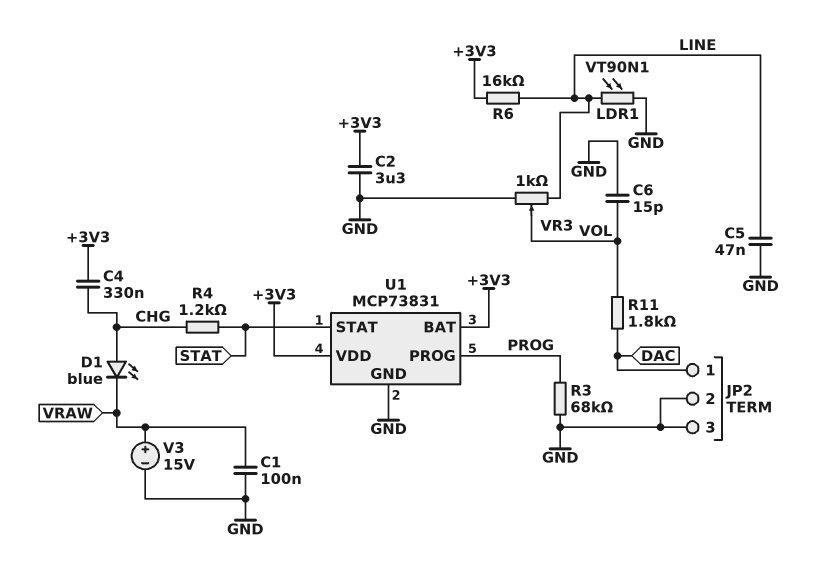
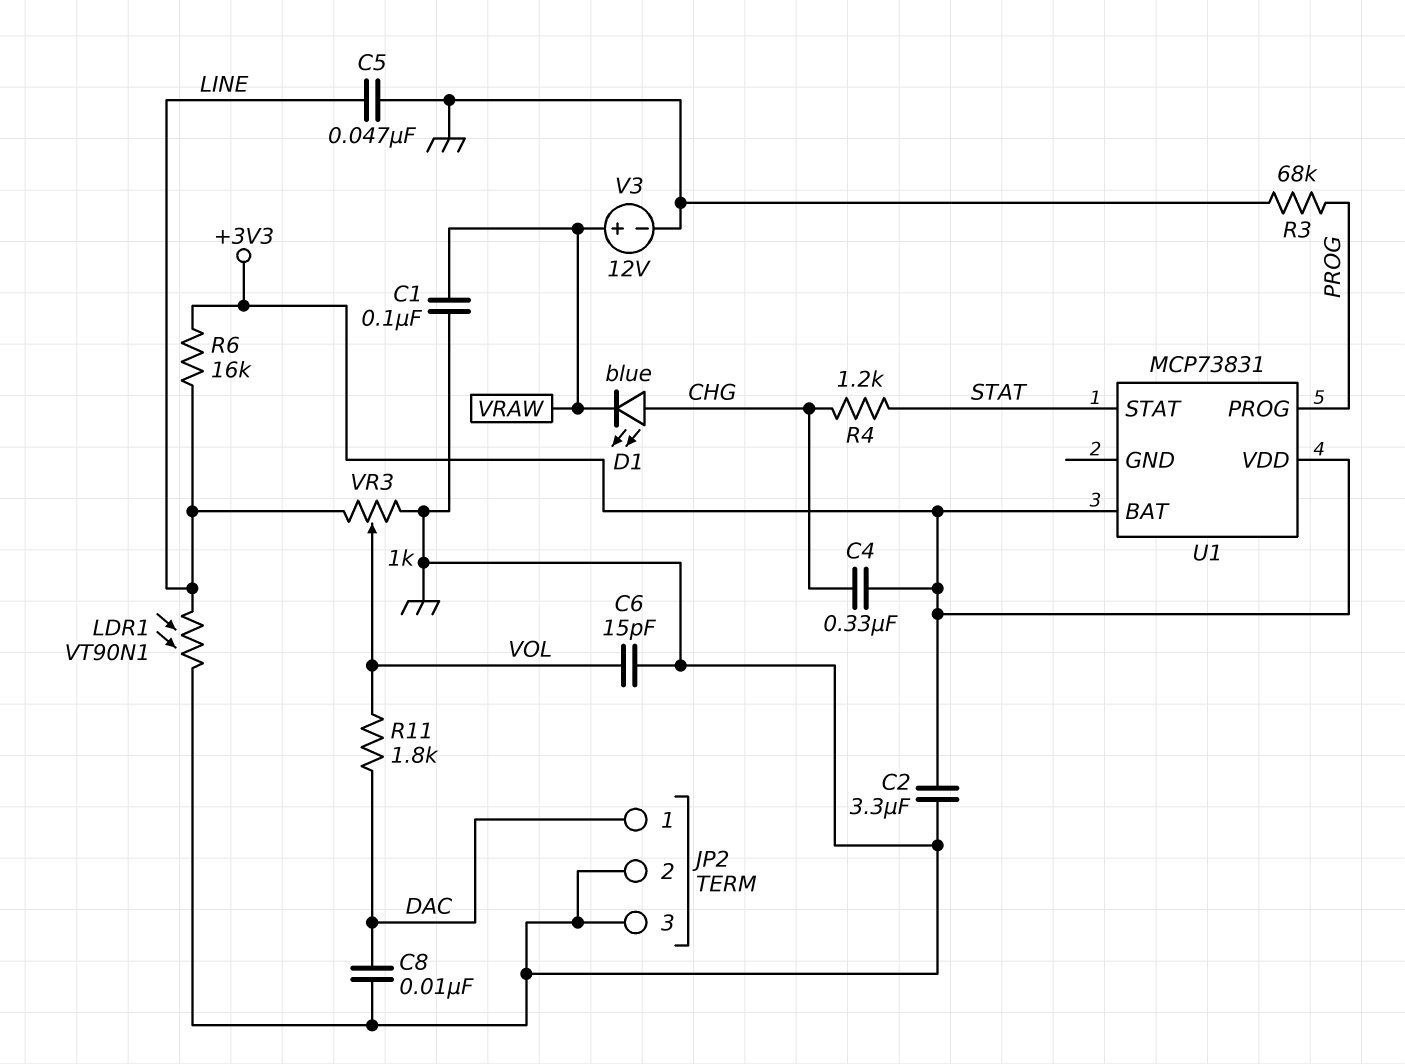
C8: none -> 10nF (DAC, GND)
U1 pin GND: GND -> none
V3: 15V (plus VRAW, minus GND) -> 12V (plus VRAW, minus GND)

